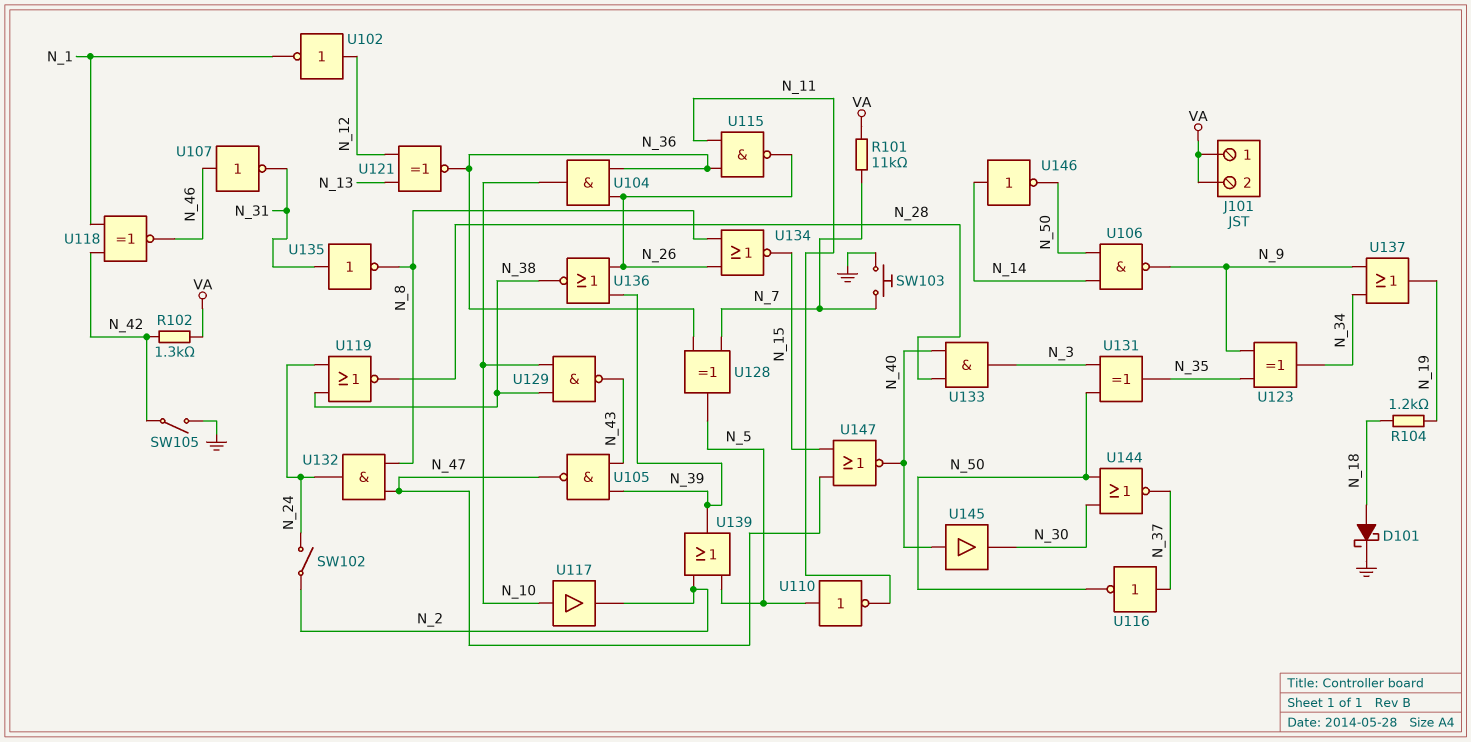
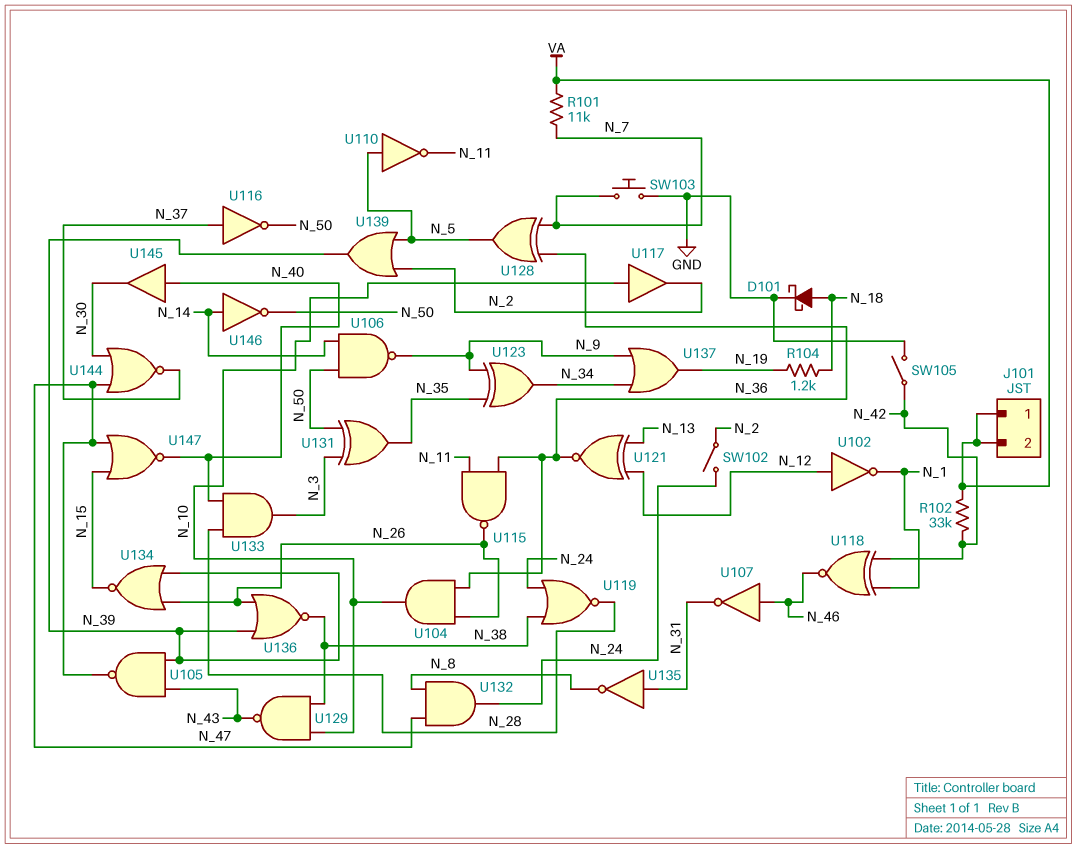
R102: 1.3k (N_42, VA) -> 33k (N_42, VA)
U134: NOR (in N_8, in N_26, out N_15) -> NOR (in N_26, in N_39, out N_15)
U144: NOR (in N_30, in N_50, out N_37) -> NOR (in N_30, in N_47, out N_37)

